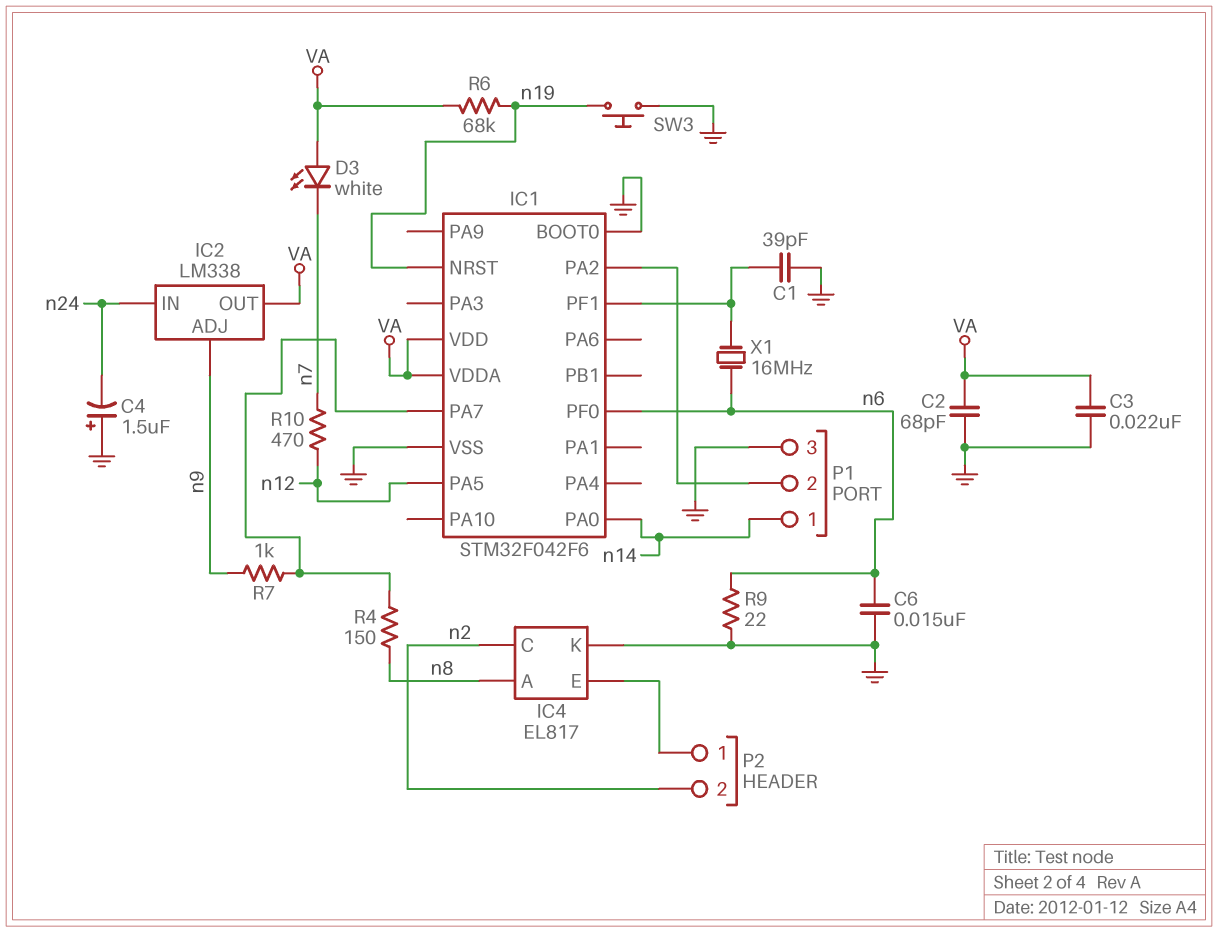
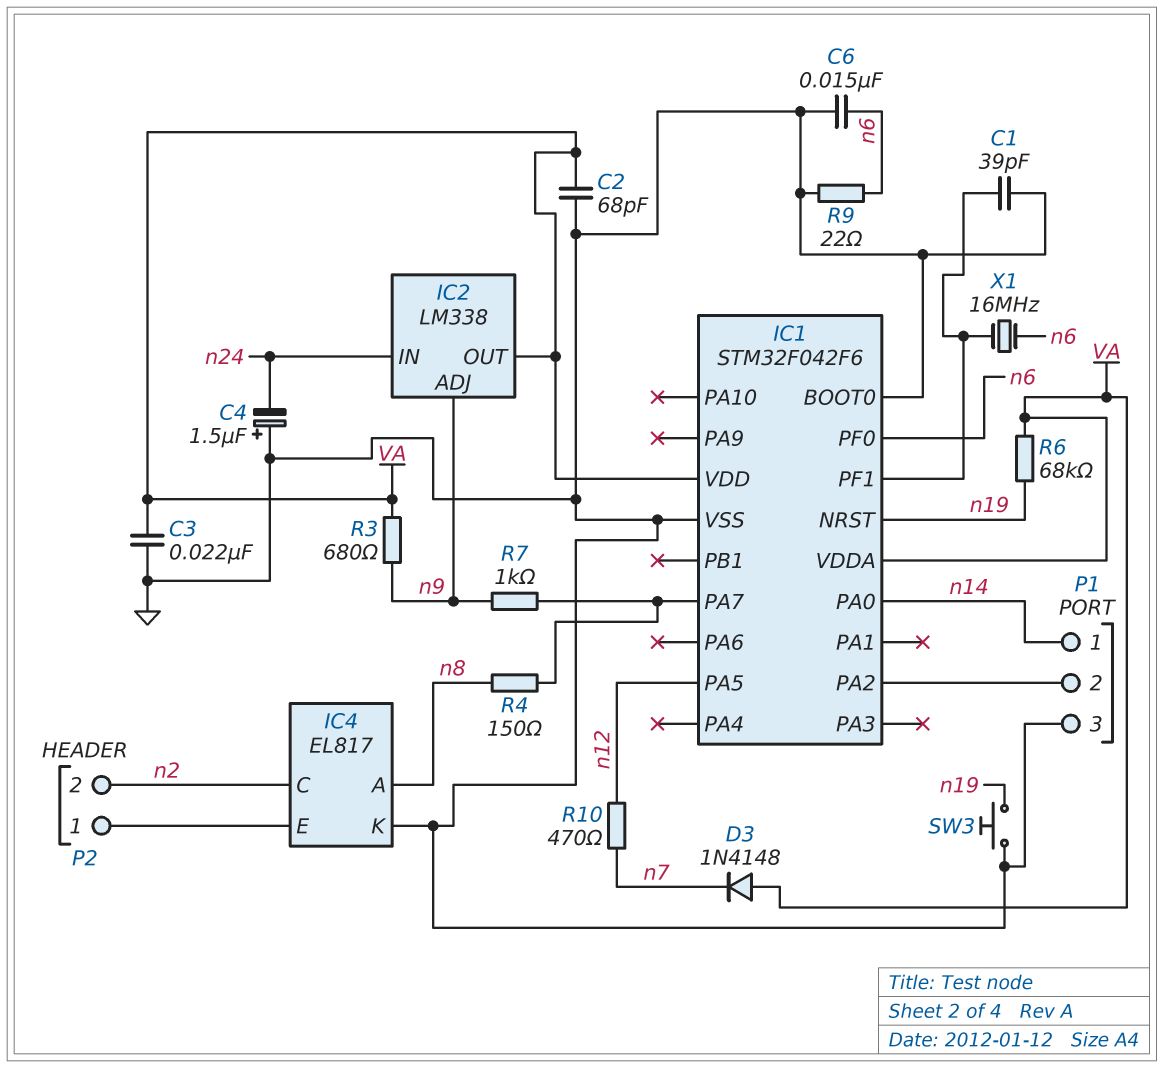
D3: LED white (A VA, K n7) -> diode 1N4148 (A VA, K n7)
R3: none -> 680 (VA, n9)

